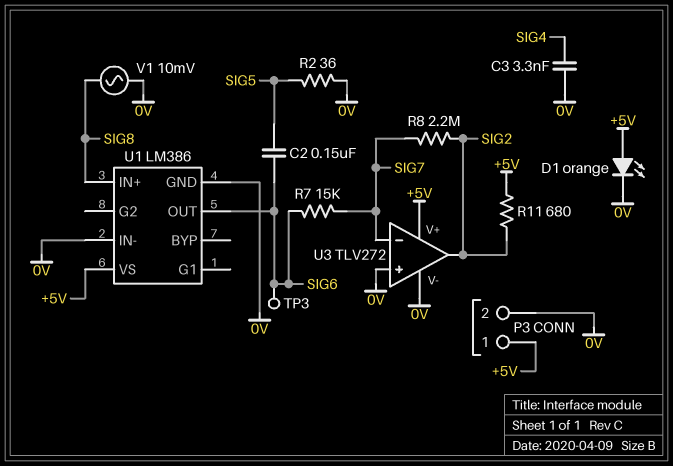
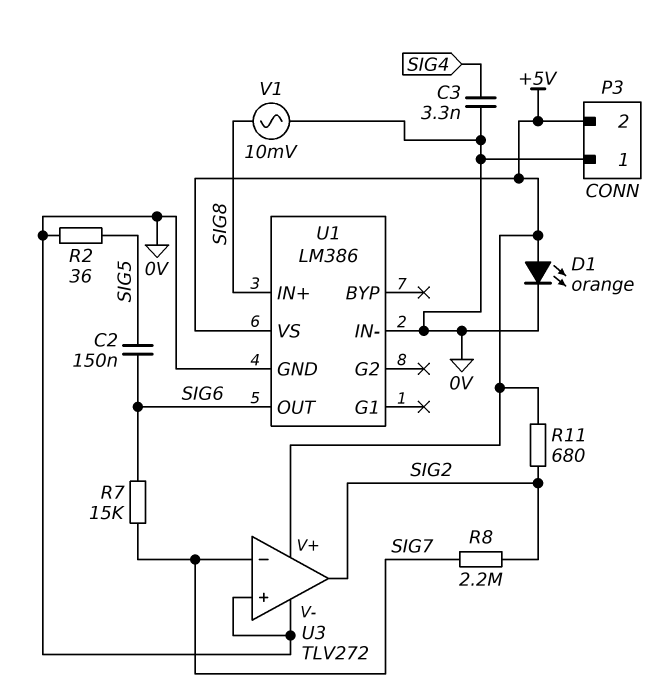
P3 pin 1: +5V -> 0V
P3 pin 2: 0V -> +5V
TP3: test point (SIG6) -> none

